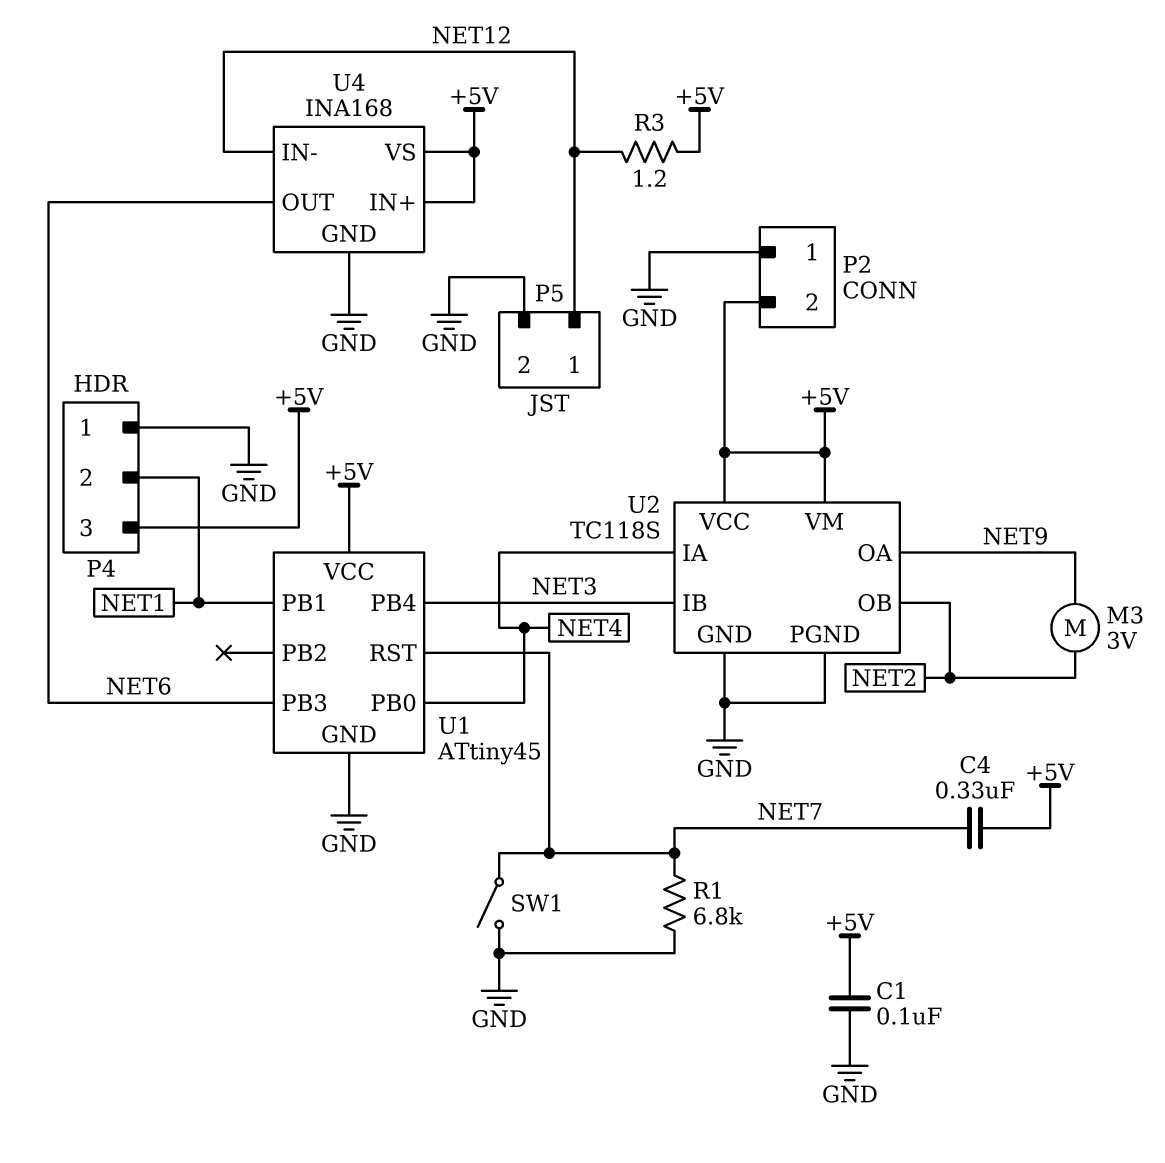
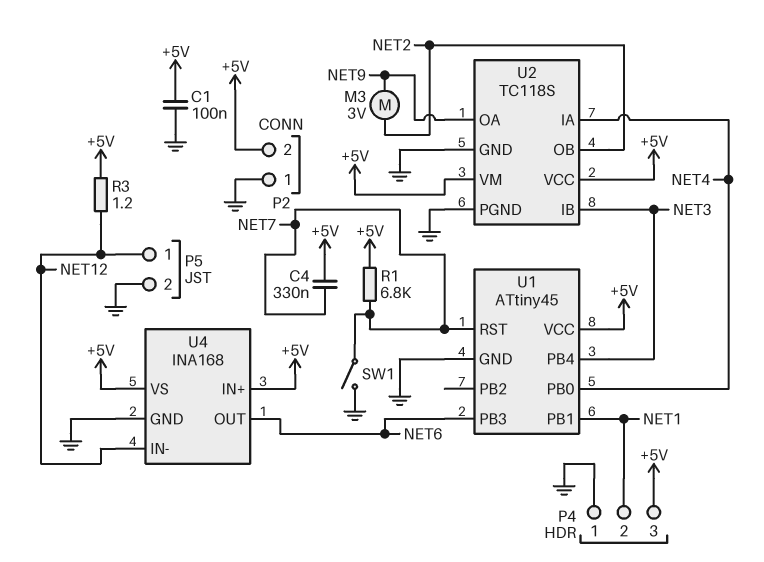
R1: 6.8k (GND, NET7) -> 6.8k (+5V, NET7)

